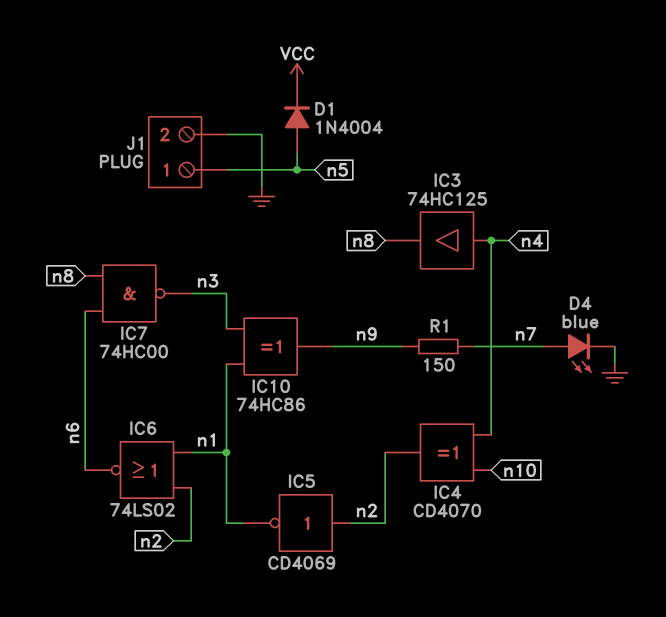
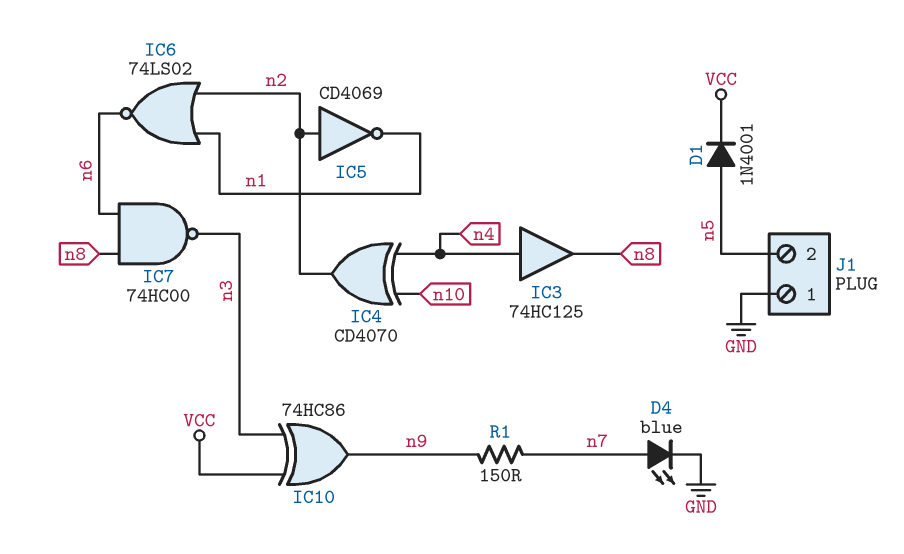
D1: diode 1N4004 (A n5, K VCC) -> diode 1N4001 (A n5, K VCC)
IC10: XOR 74HC86 (in n1, in n3, out n9) -> XOR 74HC86 (in VCC, in n3, out n9)
J1 pin 1: n5 -> GND
J1 pin 2: GND -> n5

